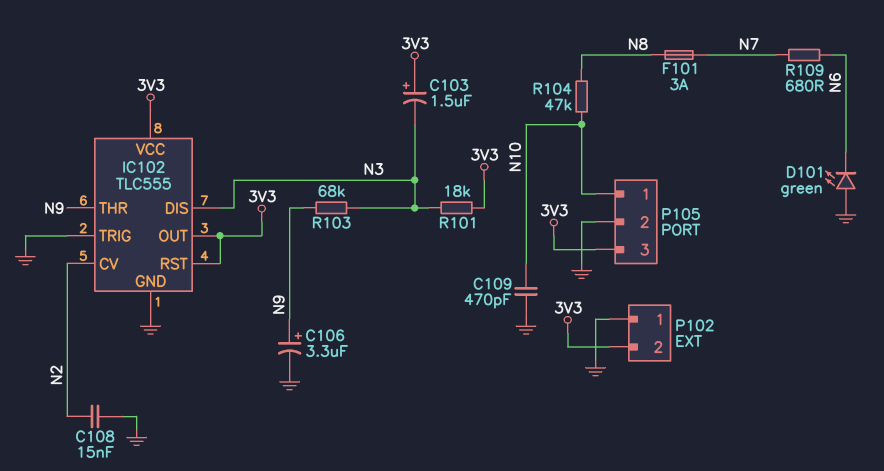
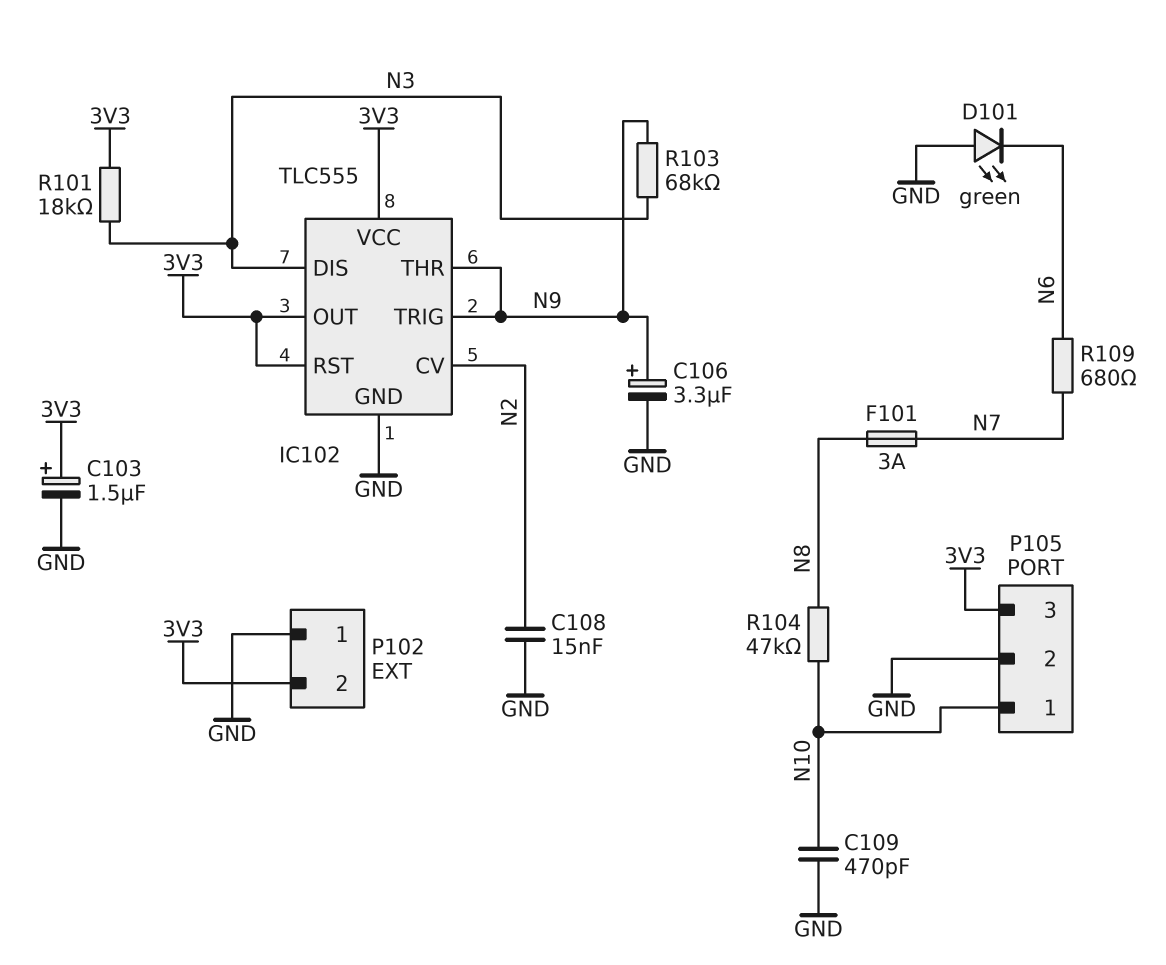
C103: 1.5uF (plus 3V3, minus N3) -> 1.5uF (plus 3V3, minus GND)
IC102 pin TRIG: GND -> N9

